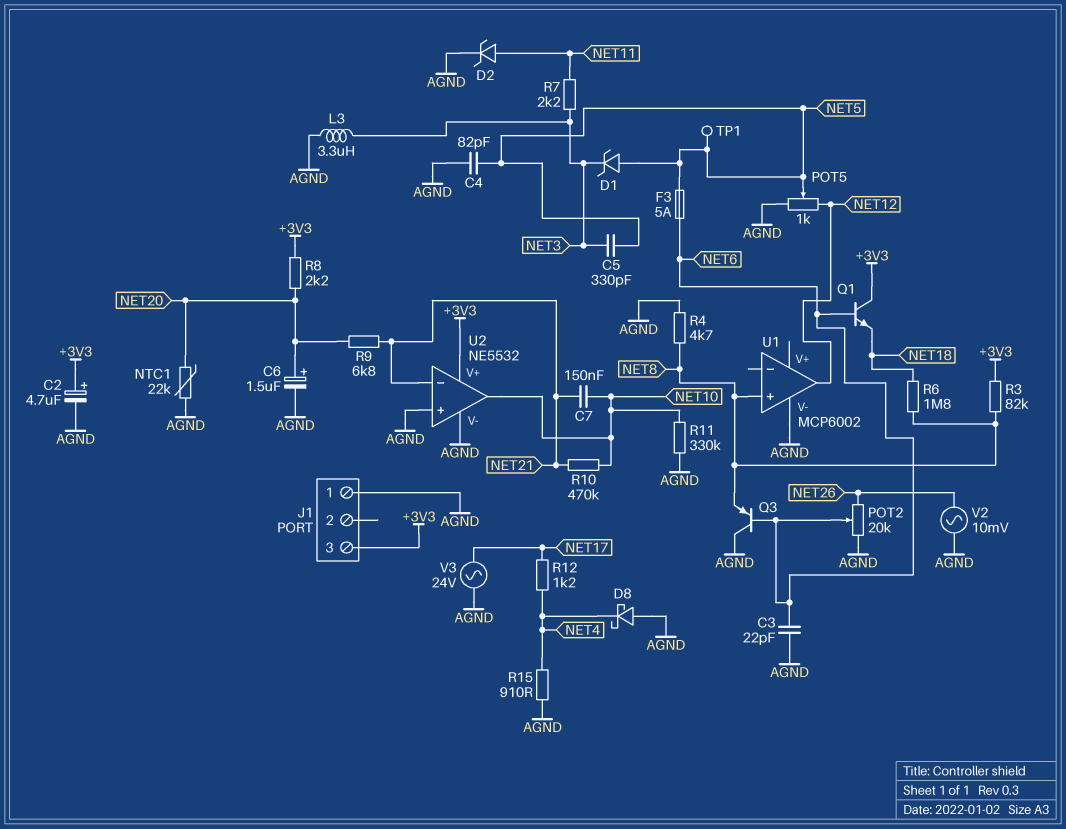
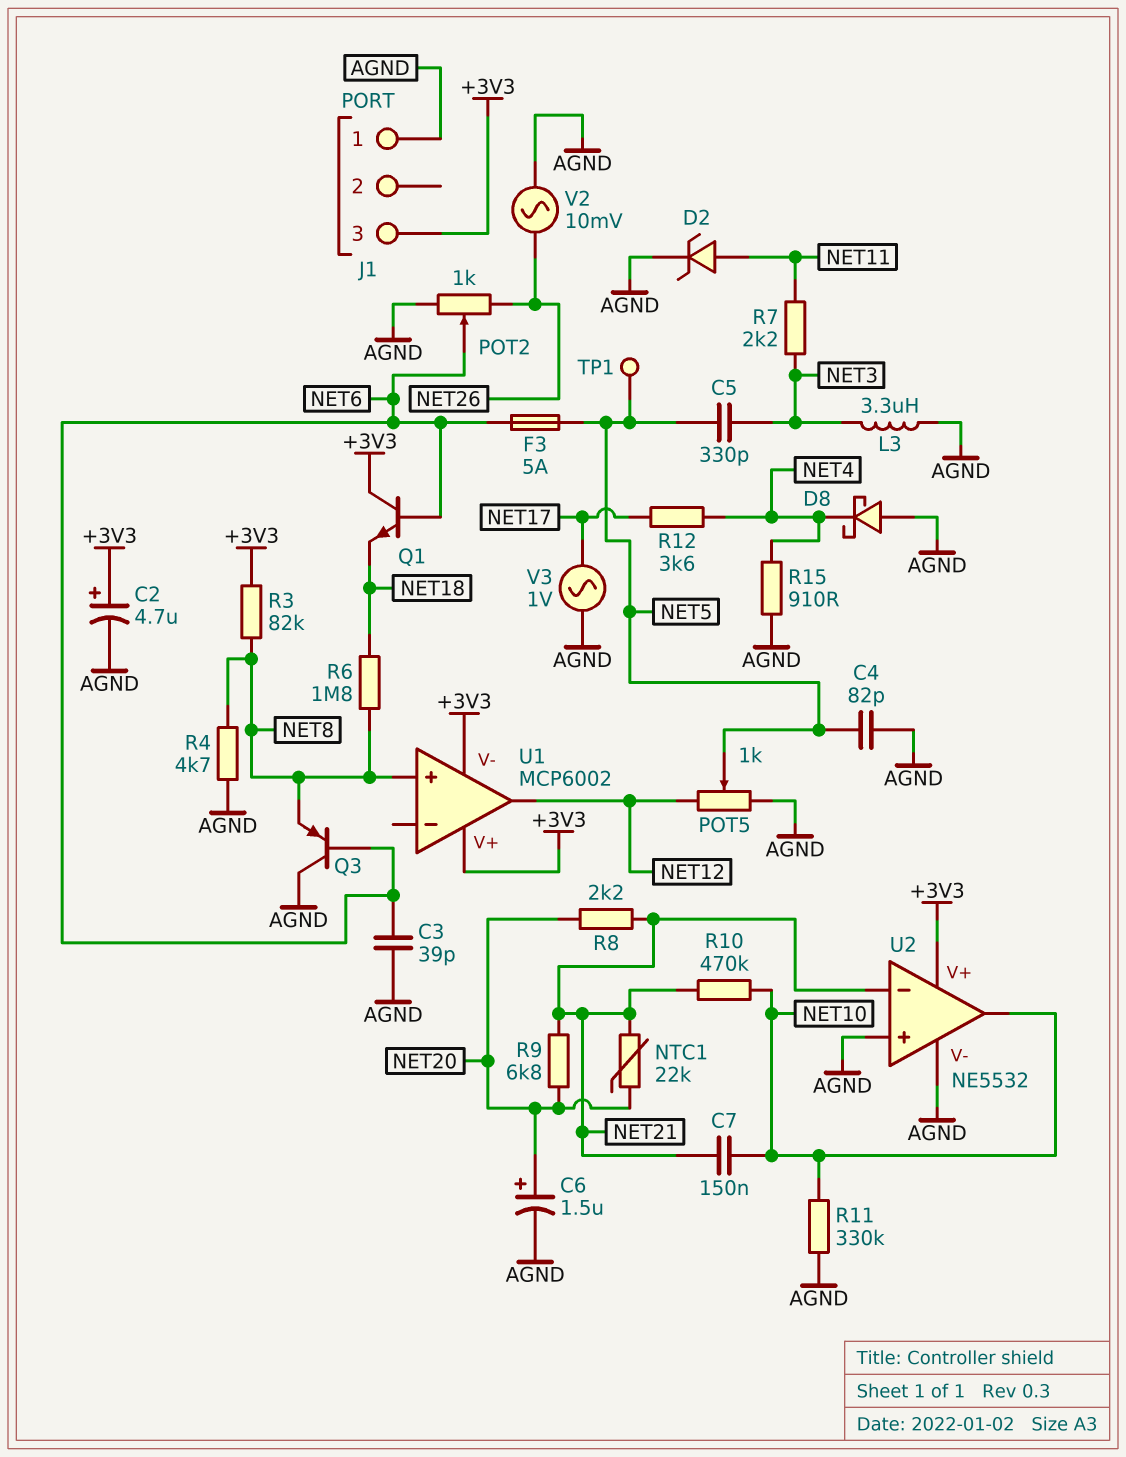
C3: 22pF (AGND, NET6) -> 39pF (AGND, NET6)
D1: zener (A NET5, K NET3) -> none
NTC1: 22k (AGND, NET20) -> 22k (NET20, NET21)
POT2: 20k (AGND, NET26, wiper NET6) -> 1k (AGND, NET26, wiper NET6)
R8: 2.2k (+3V3, NET20) -> 2.2k (NET20, NET21)
R12: 1.2k (NET4, NET17) -> 3.6k (NET4, NET17)
U1 pin V+: none -> +3V3
U1 pin V-: AGND -> +3V3
V3: AC 24V (AGND, NET17) -> AC 1V (AGND, NET17)

